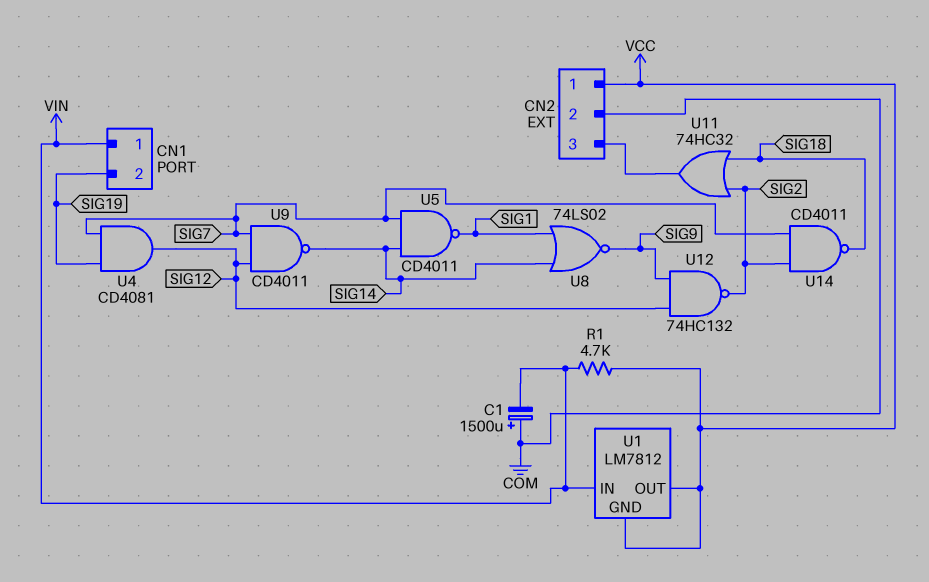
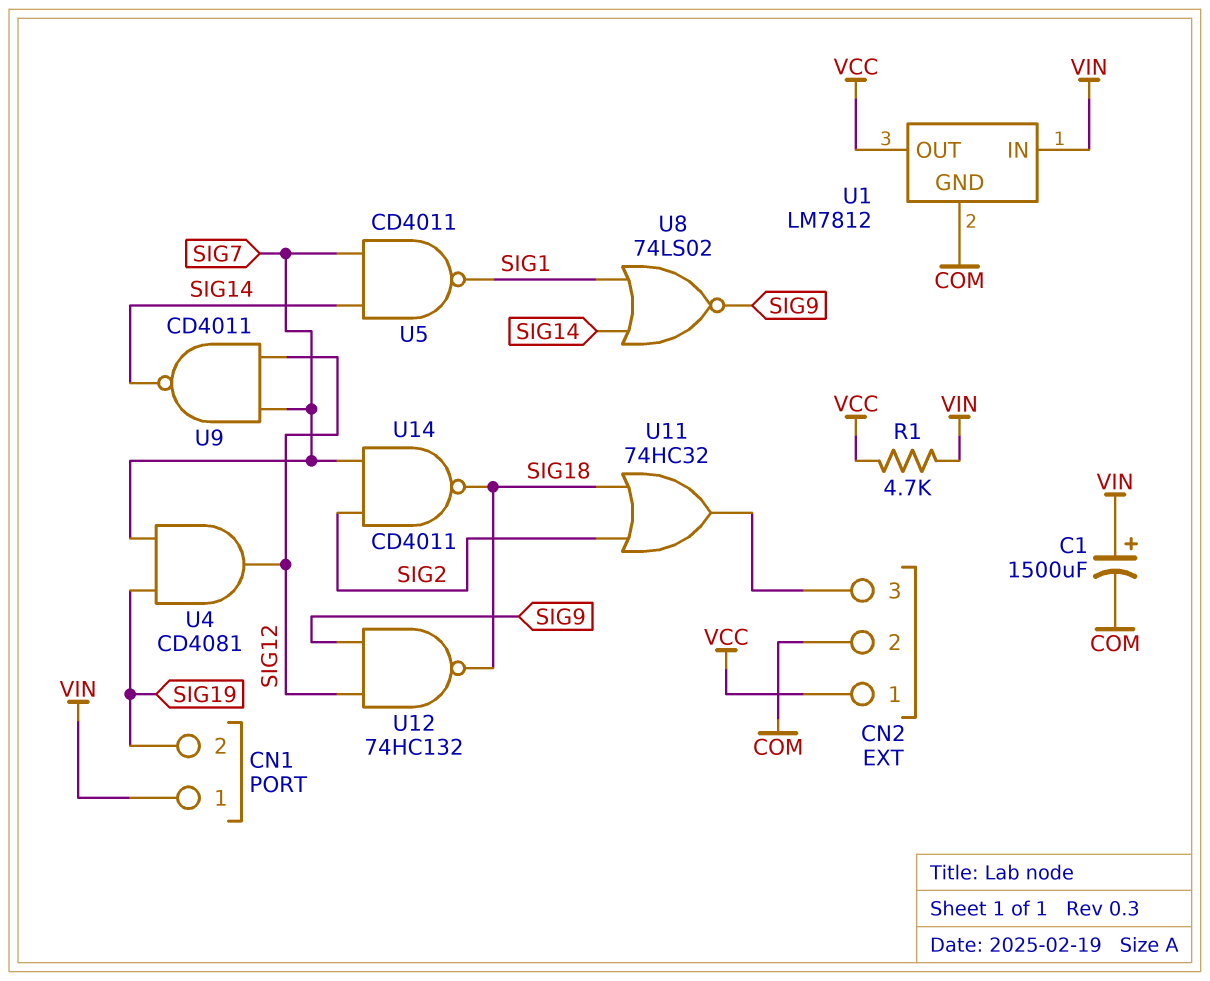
C1: 1500uF (plus COM, minus VIN) -> 1500uF (plus VIN, minus COM)
U1 pin GND: VCC -> COM
U12: NAND 74HC132 (in SIG9, in SIG12, out SIG2) -> NAND 74HC132 (in SIG9, in SIG12, out SIG18)

